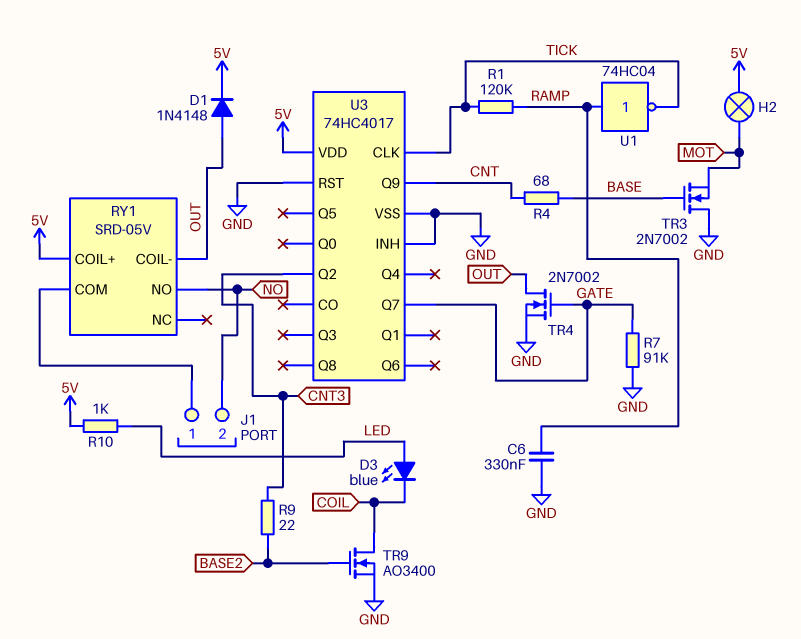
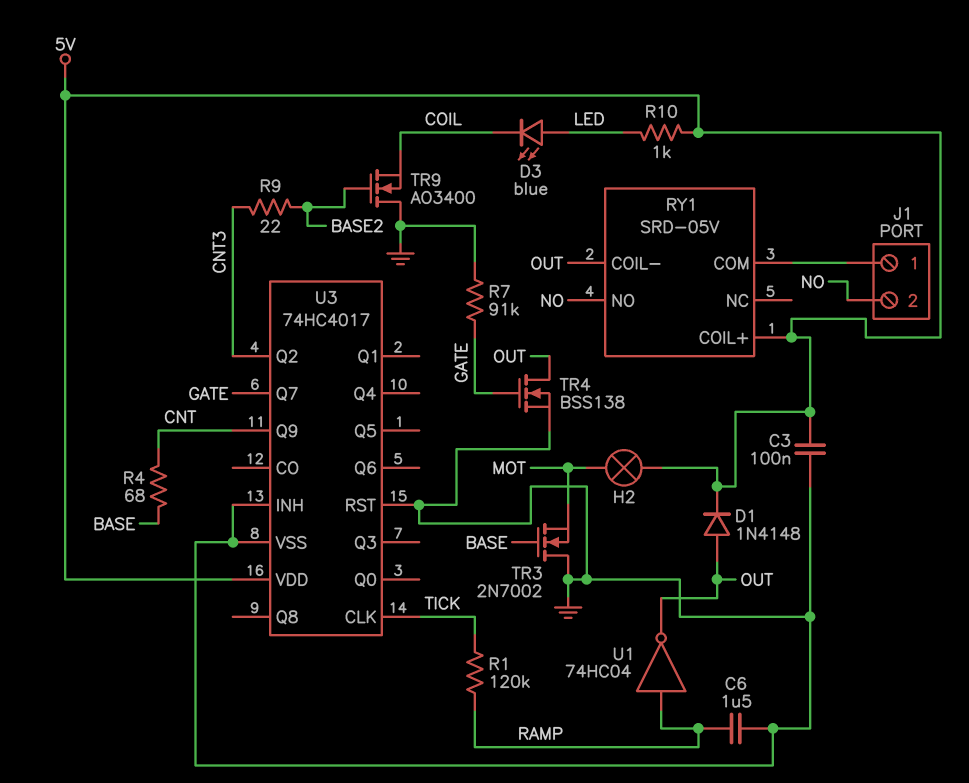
C3: none -> 100nF (5V, GND)
C6: 330nF (GND, RAMP) -> 1.5uF (GND, RAMP)
TR4: NMOS 2N7002 (G GATE, D OUT, S GND) -> NMOS BSS138 (G GATE, D OUT, S GND)
TR9: NMOS AO3400 (G BASE2, D COIL, S GND) -> NMOS AO3400 (G BASE2, D GND, S COIL)
U1: NOT 74HC04 (in RAMP, out TICK) -> NOT 74HC04 (in RAMP, out OUT)

